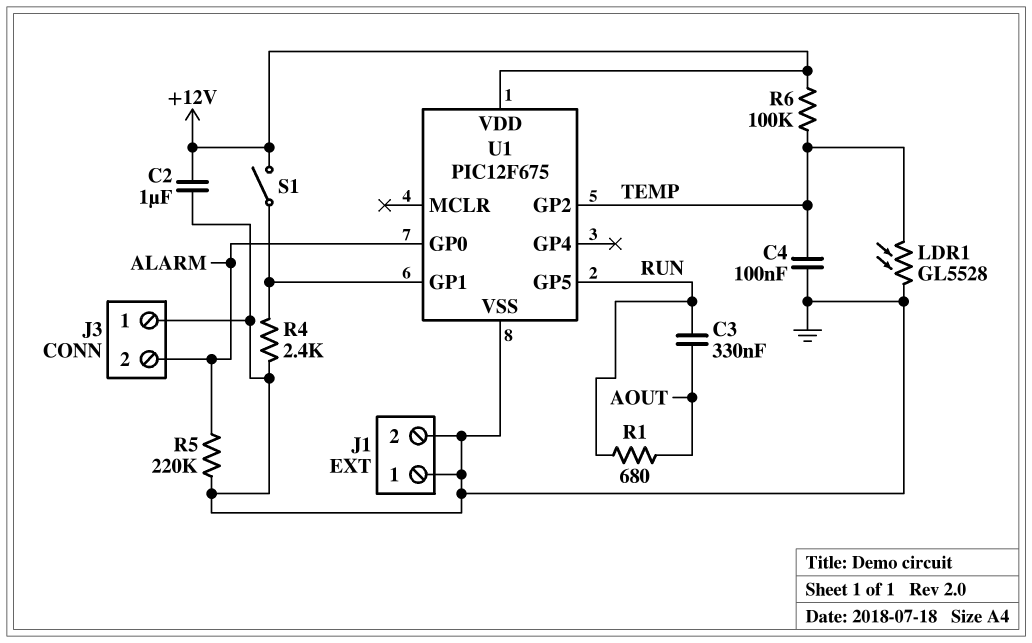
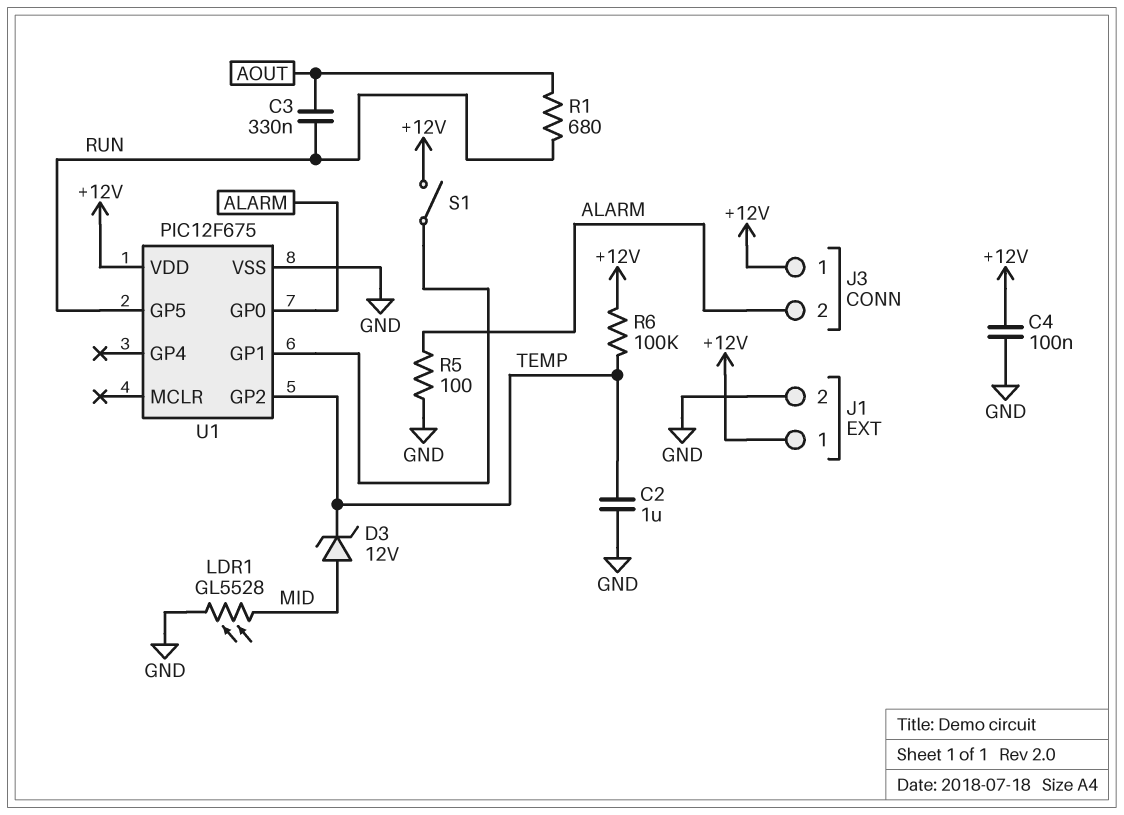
C2: 1uF (+12V, GND) -> 1uF (GND, TEMP)
C4: 100nF (GND, TEMP) -> 100nF (+12V, GND)
D3: none -> zener 12V (A MID, K TEMP)
J1 pin 1: GND -> +12V
J3 pin 1: GND -> +12V
LDR1: GL5528 (GND, TEMP) -> GL5528 (GND, MID)
R4: 2.4k (GND, U1/GP1) -> none
R5: 220k (ALARM, GND) -> 100 (ALARM, GND)

